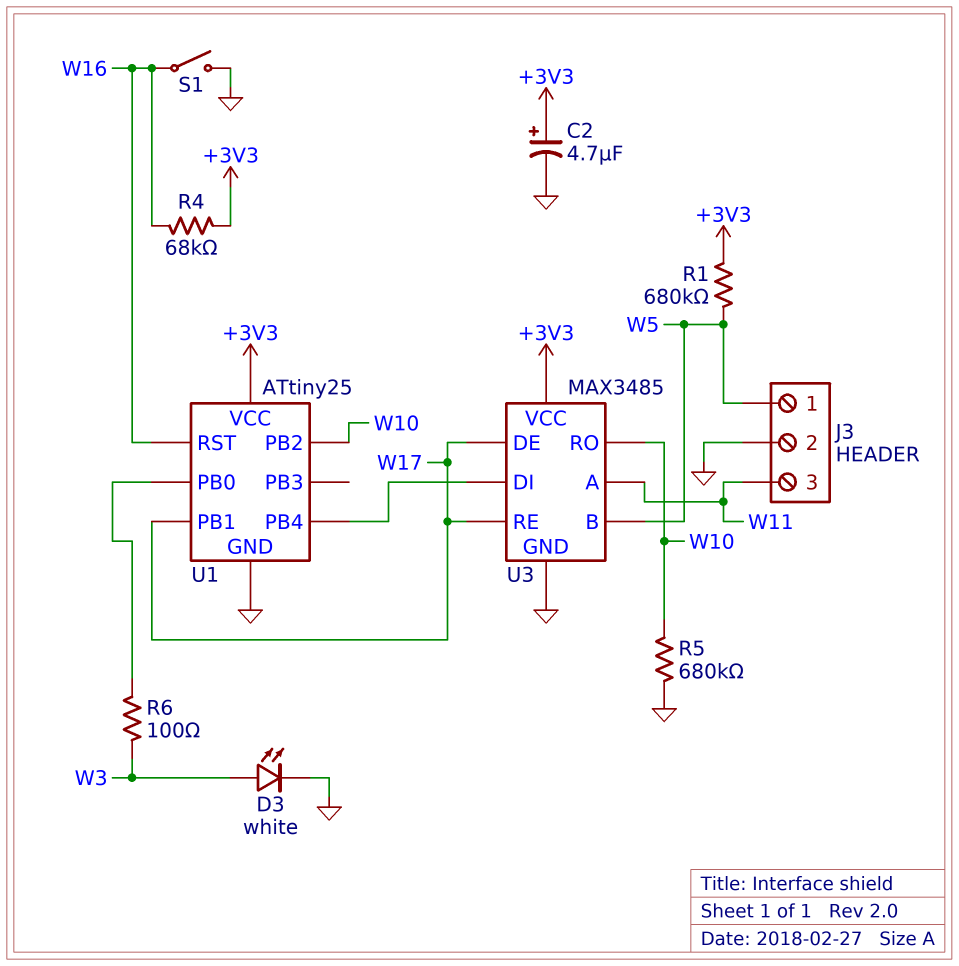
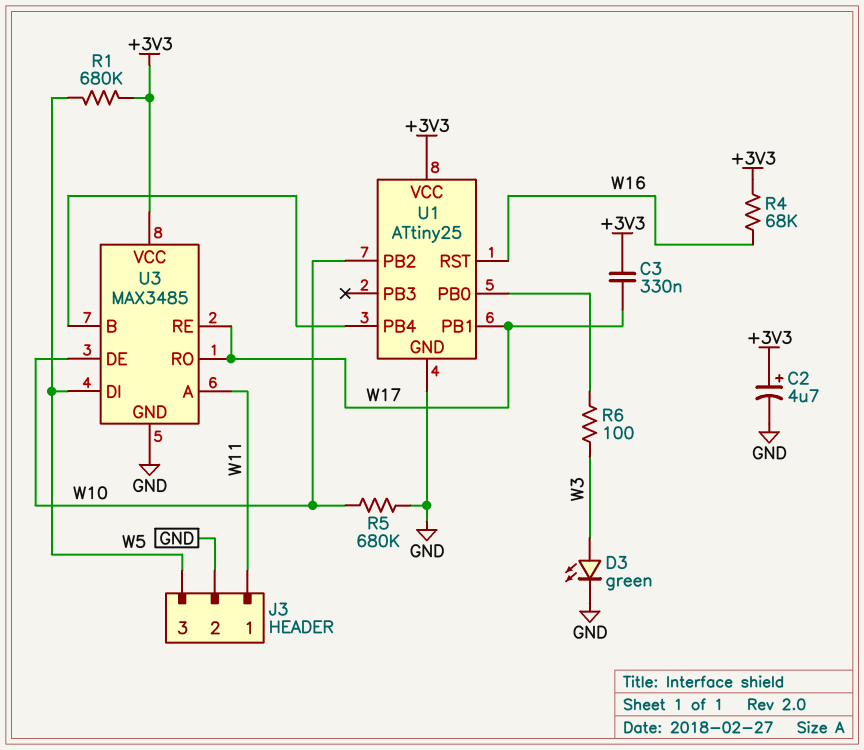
C3: none -> 330nF (+3V3, W17)
D3: LED white (A W3, K GND) -> LED green (A W3, K GND)
J3 pin 1: W5 -> W11
J3 pin 3: W11 -> W5
S1: switch (GND, W16) -> none
U3 pin B: W5 -> U1/PB4
U3 pin DE: W17 -> W10
U3 pin DI: U1/PB4 -> W5
U3 pin RO: W10 -> W17

